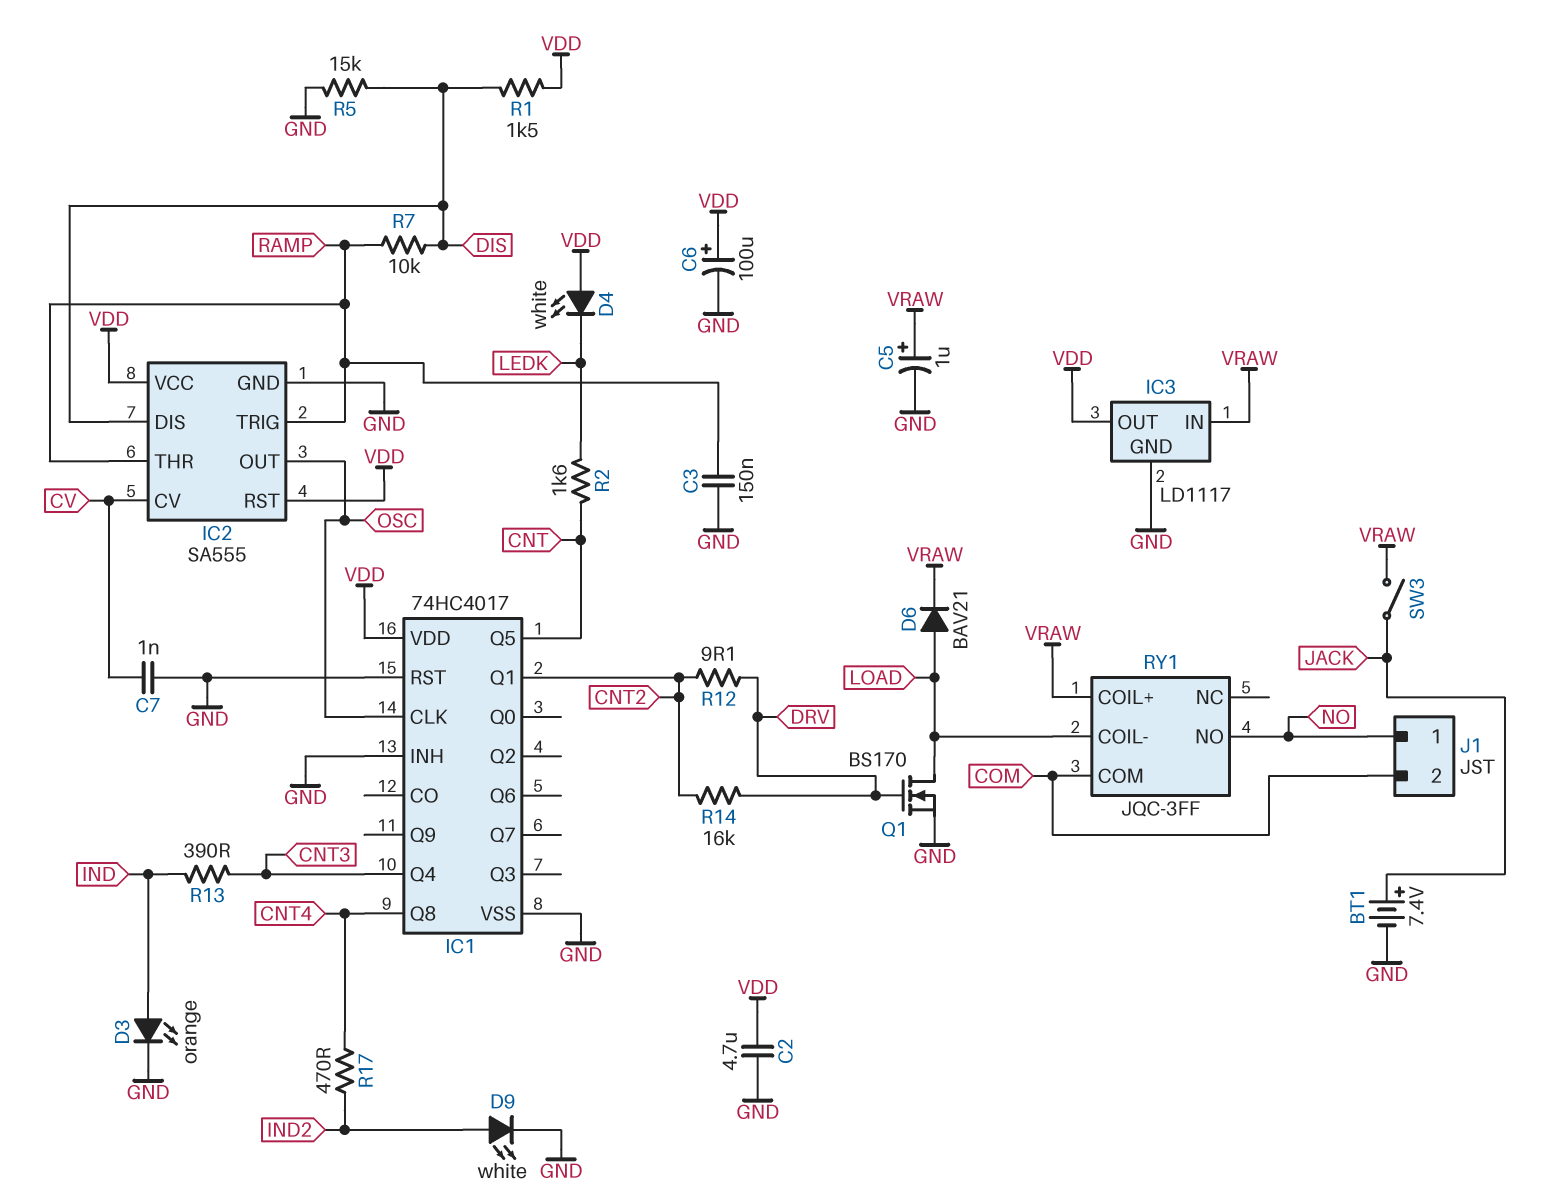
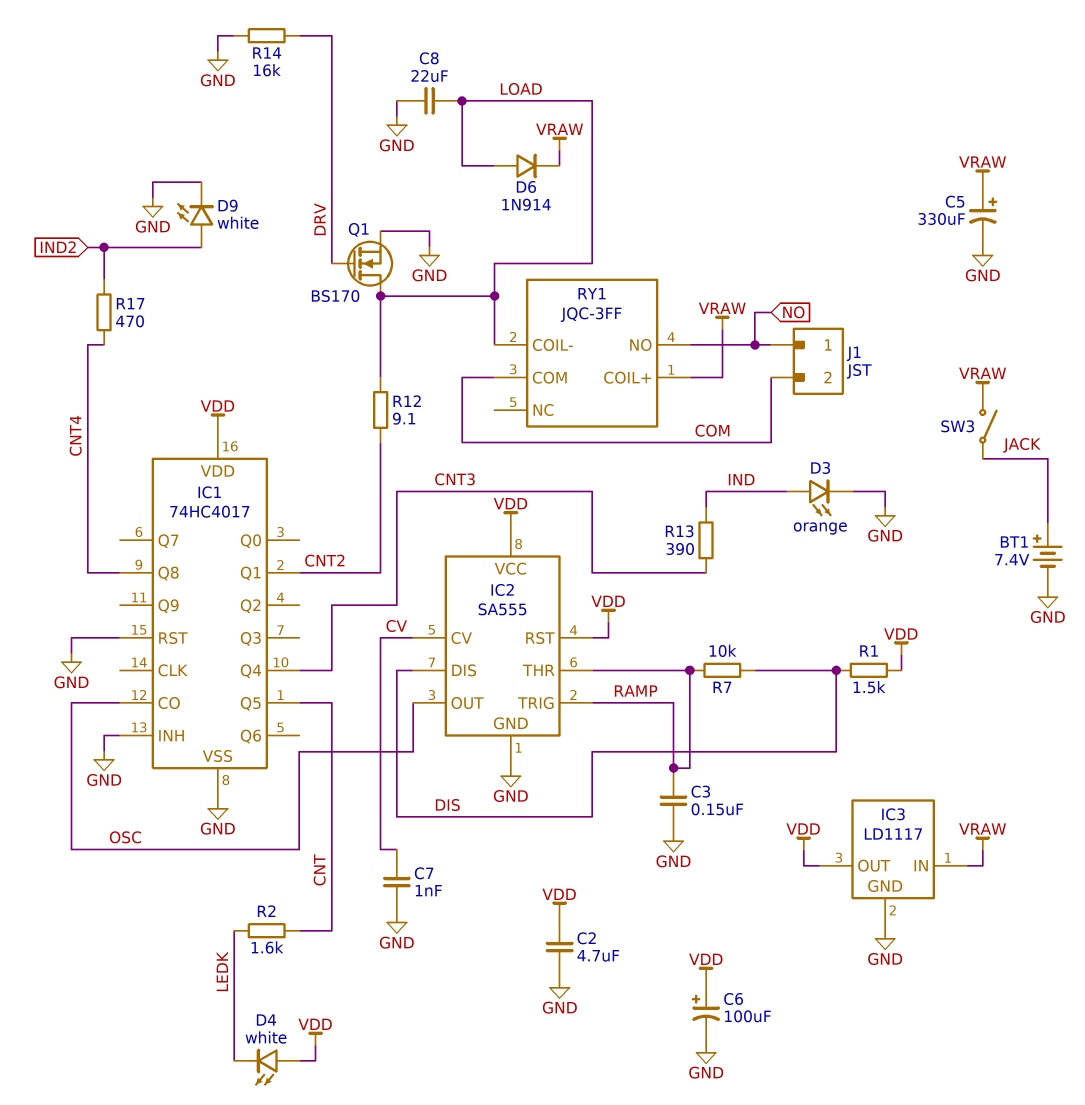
C5: 1uF (plus VRAW, minus GND) -> 330uF (plus VRAW, minus GND)
C8: none -> 22uF (GND, LOAD)
D6: diode BAV21 (A LOAD, K VRAW) -> diode 1N914 (A LOAD, K VRAW)
IC1 pin CLK: OSC -> none
IC1 pin CO: none -> OSC
R5: 15k (DIS, GND) -> none
R12: 9.1 (CNT2, DRV) -> 9.1 (CNT2, LOAD)
R14: 16k (CNT2, DRV) -> 16k (DRV, GND)

